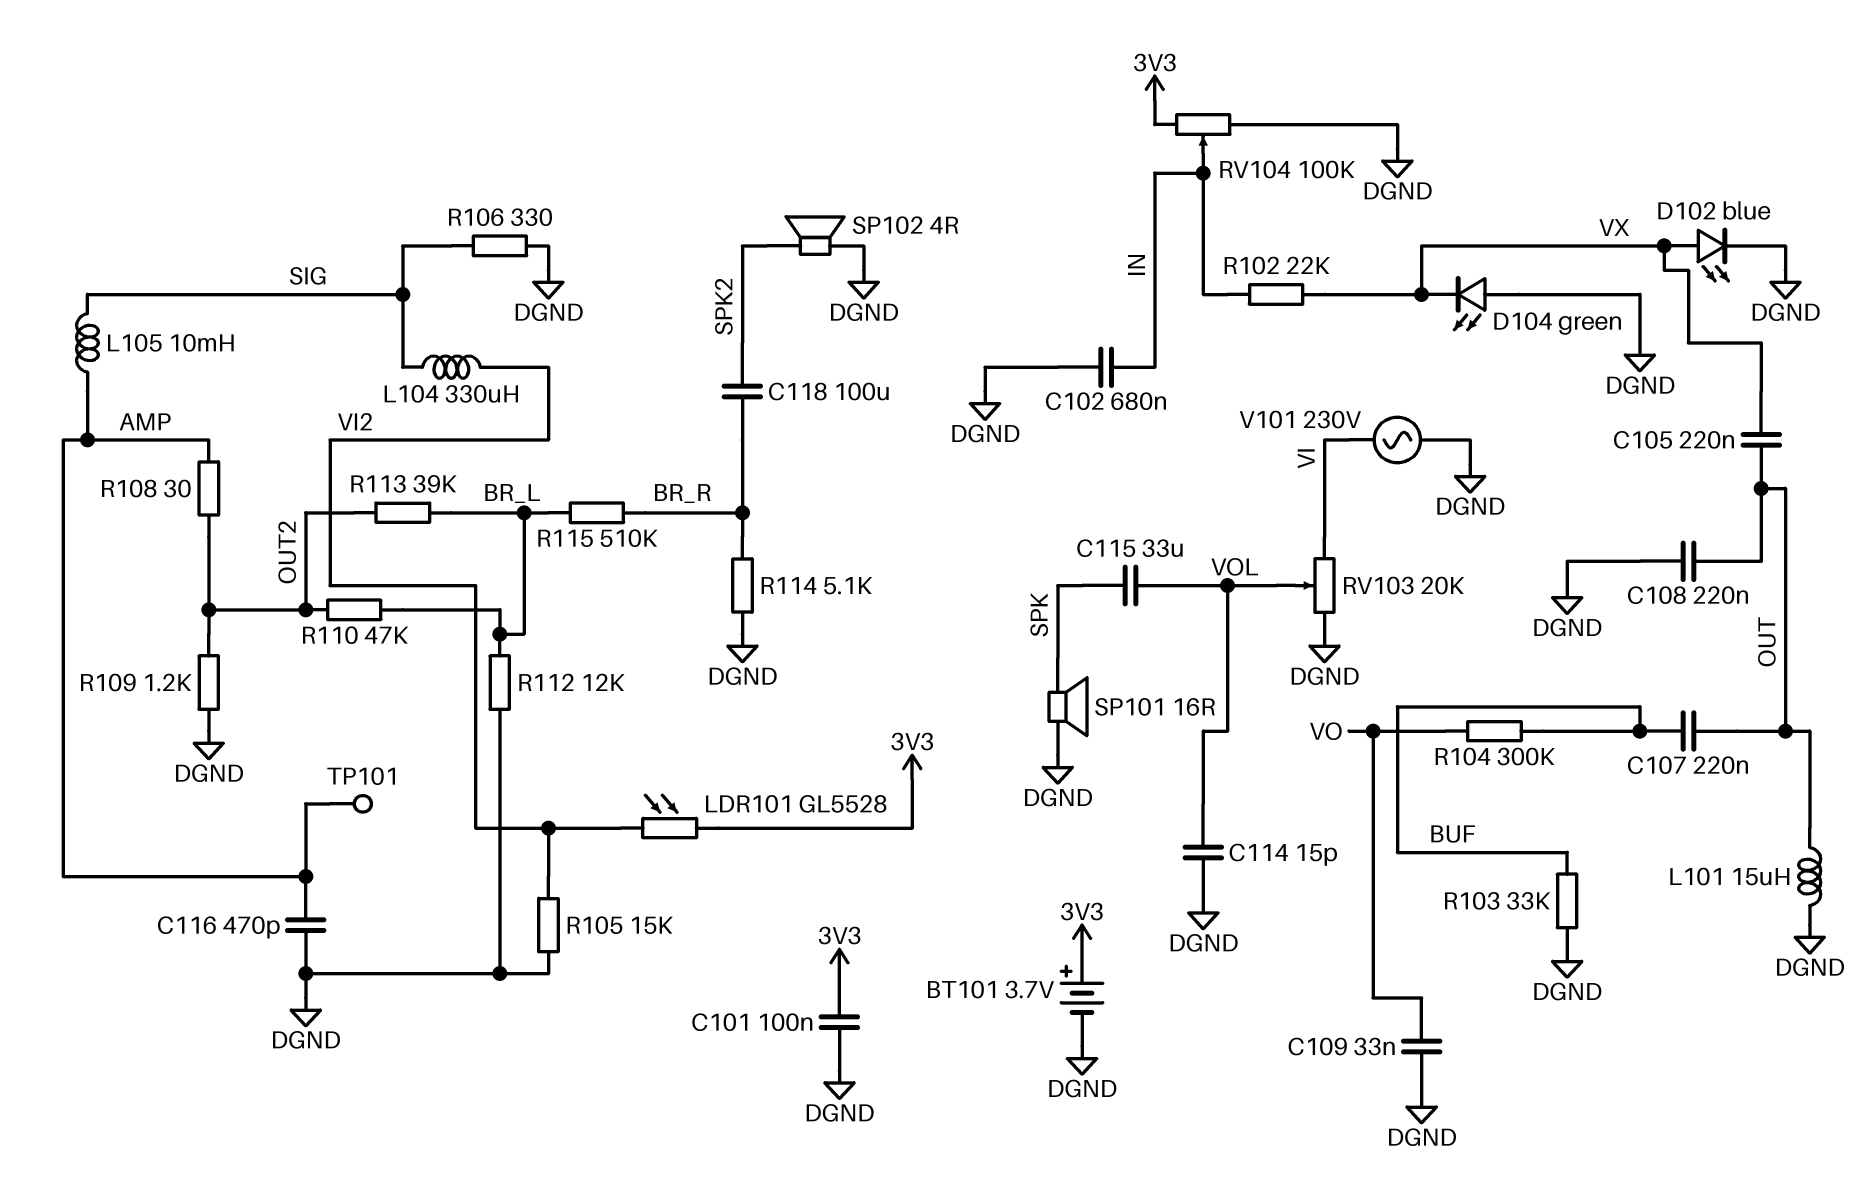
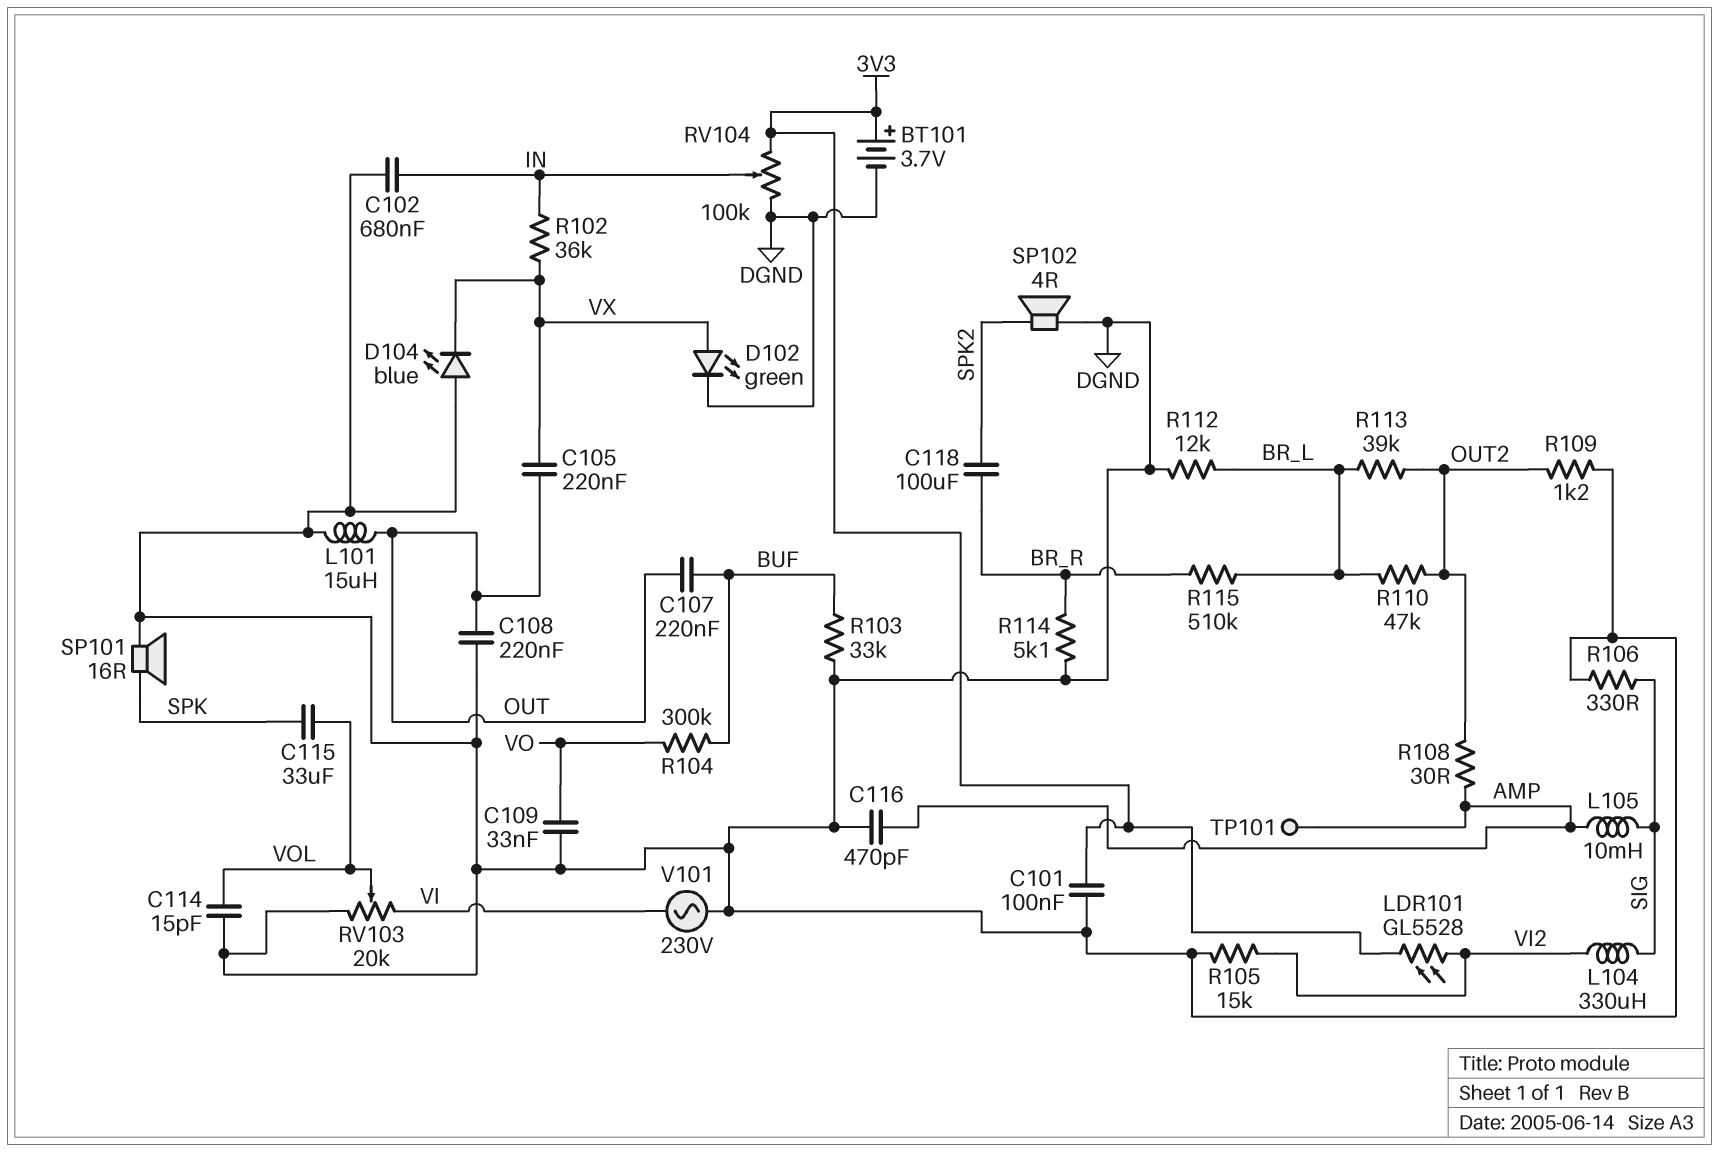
D102: LED blue (A VX, K DGND) -> LED green (A VX, K DGND)
D104: LED green (A DGND, K VX) -> LED blue (A DGND, K VX)
R102: 22k (IN, VX) -> 36k (IN, VX)

